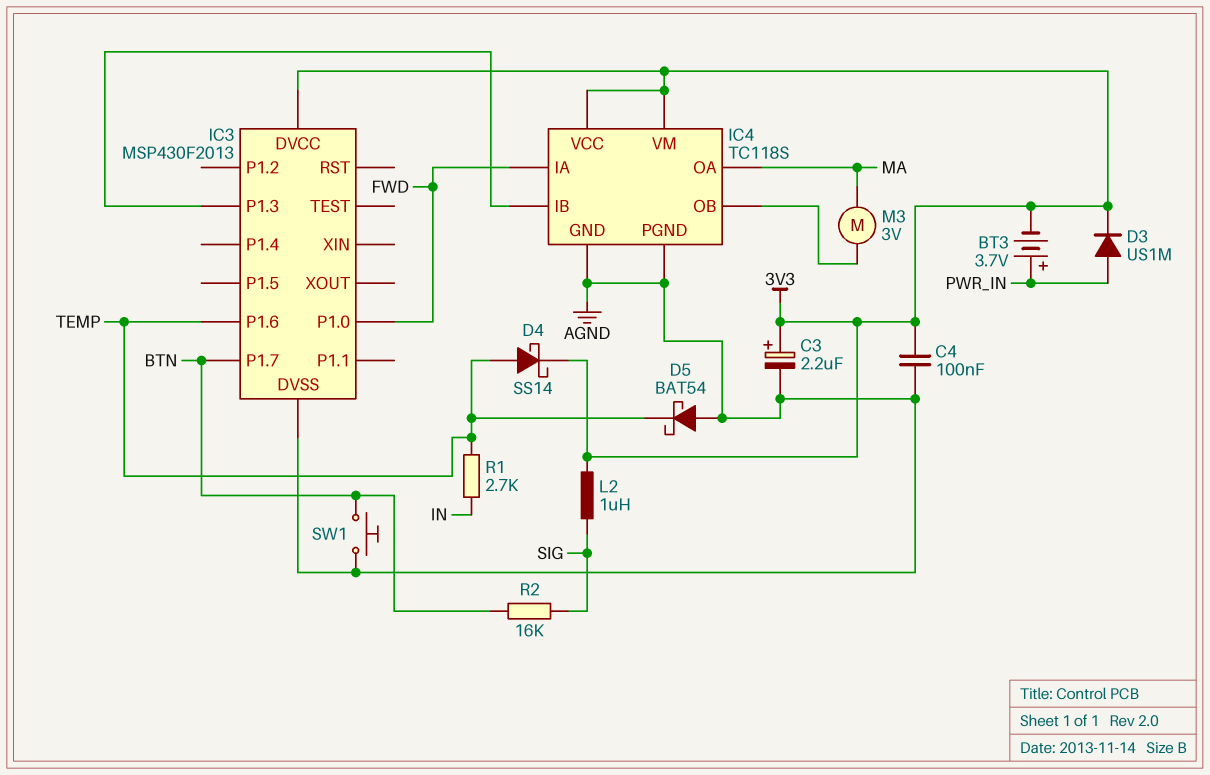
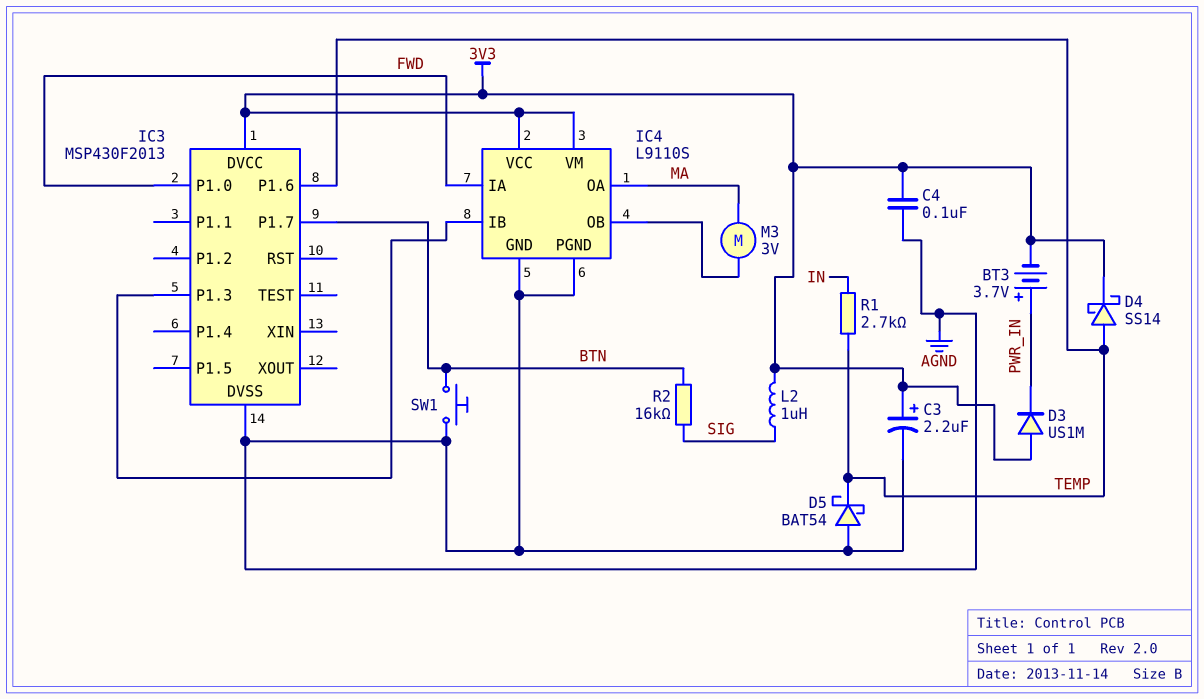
D3: diode US1M (A PWR_IN, K 3V3) -> diode US1M (A 3V3, K PWR_IN)
IC4: TC118S -> L9110S

